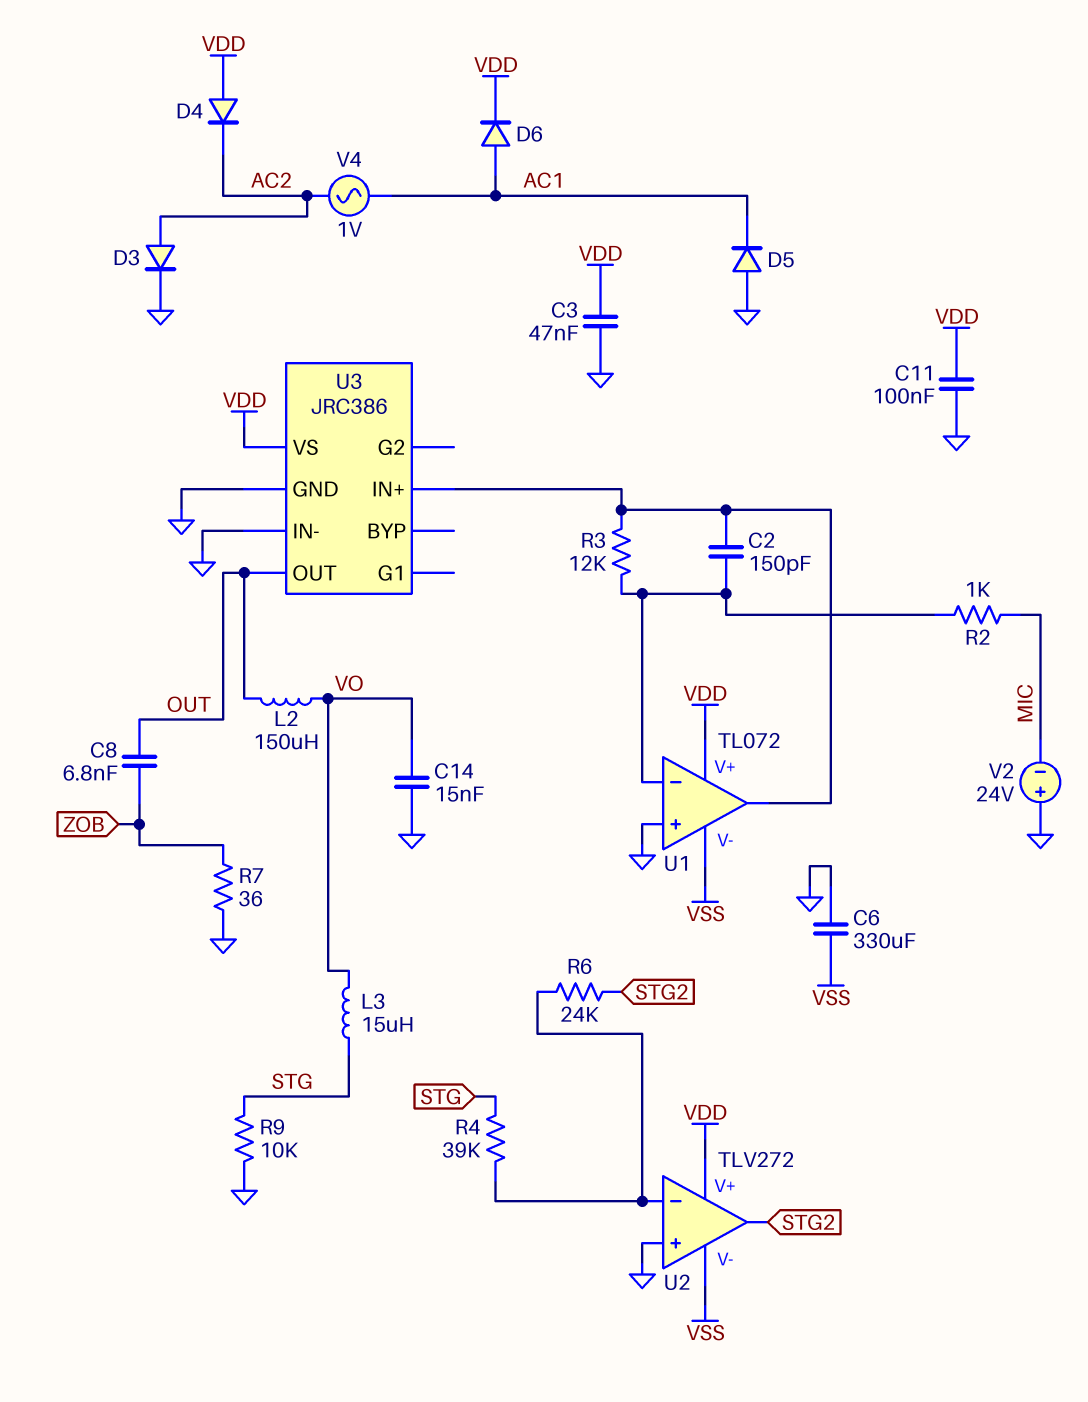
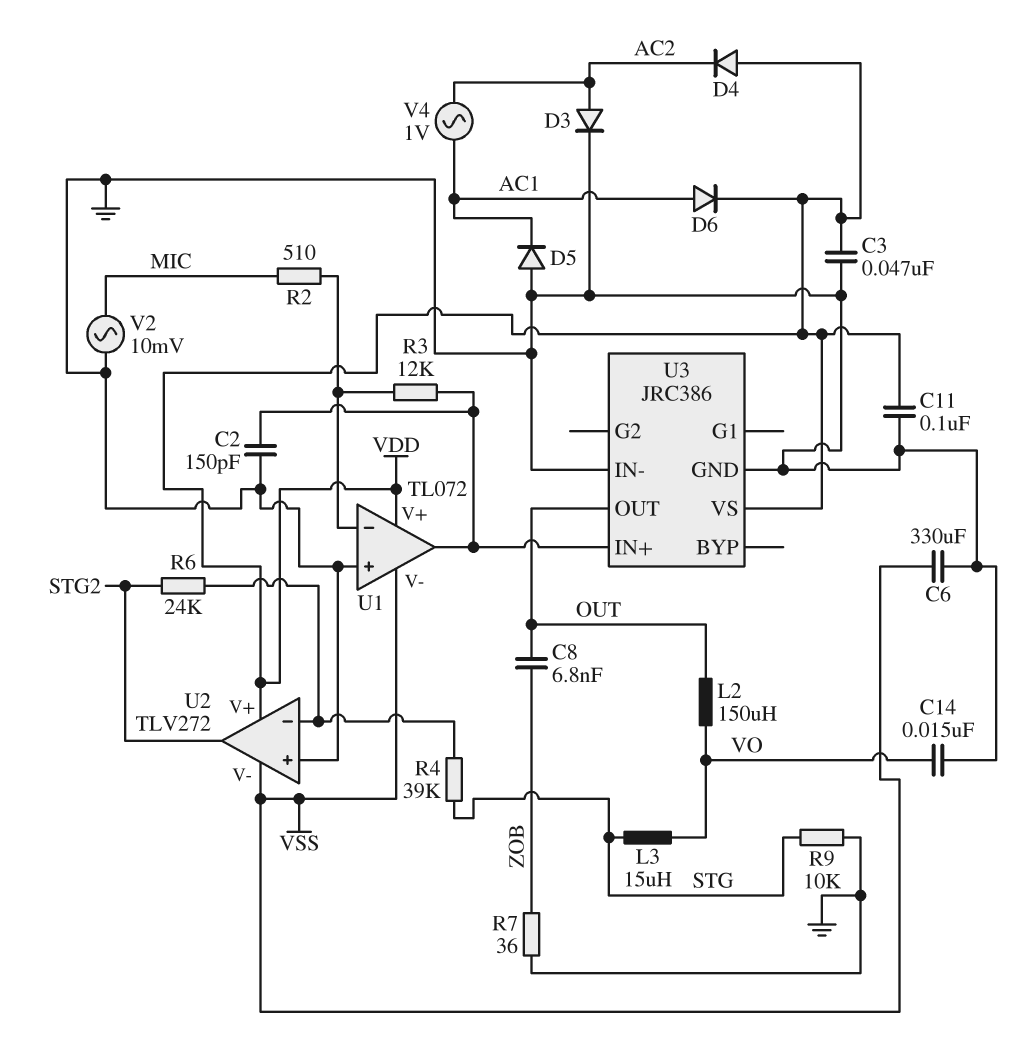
C2: 150pF (U1/in-, U1/out) -> 150pF (GND, U1/out)
R2: 1k (MIC, U1/in-) -> 510 (MIC, U1/in-)
V2: 24V (plus GND, minus MIC) -> AC 10mV (GND, MIC)

